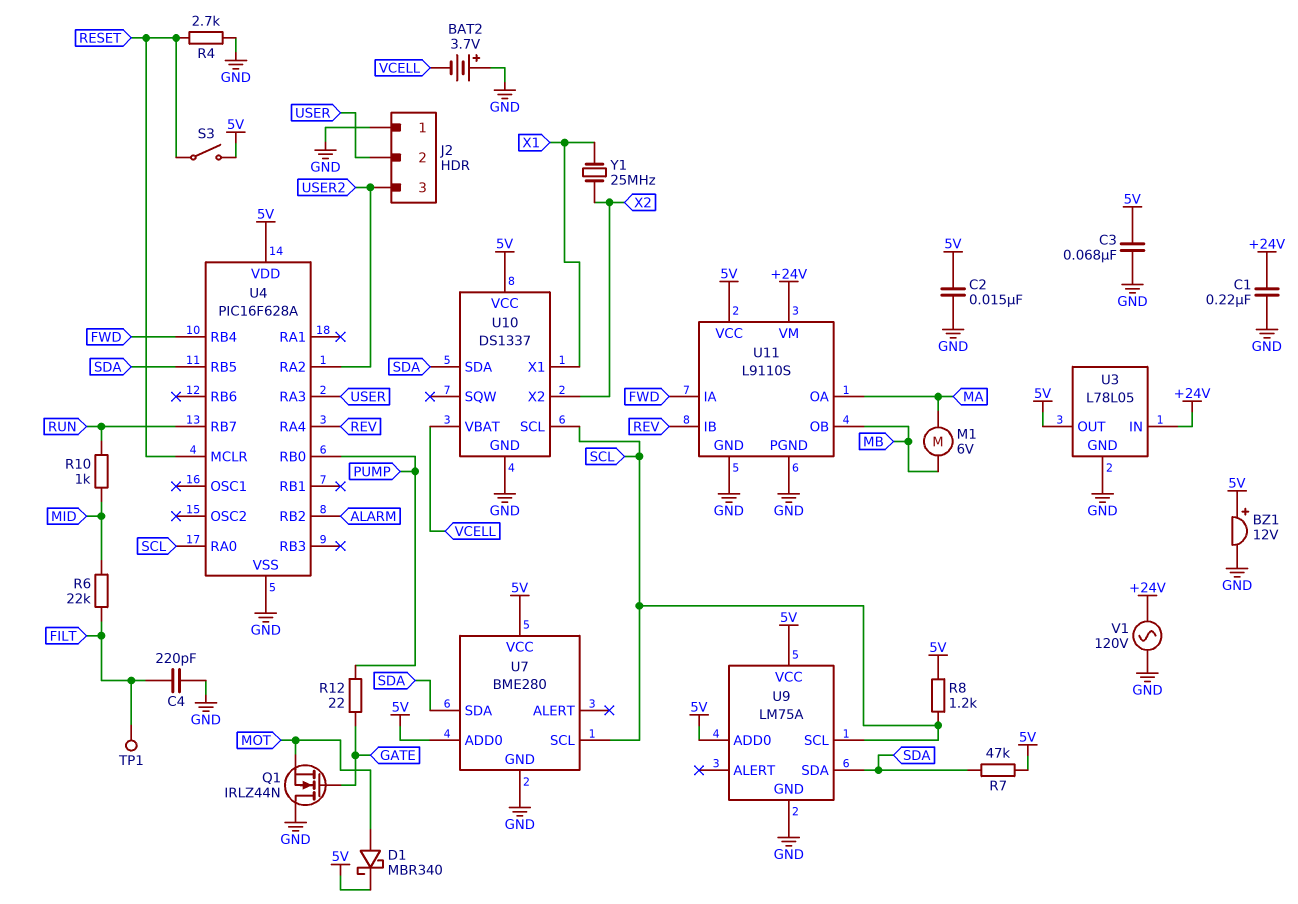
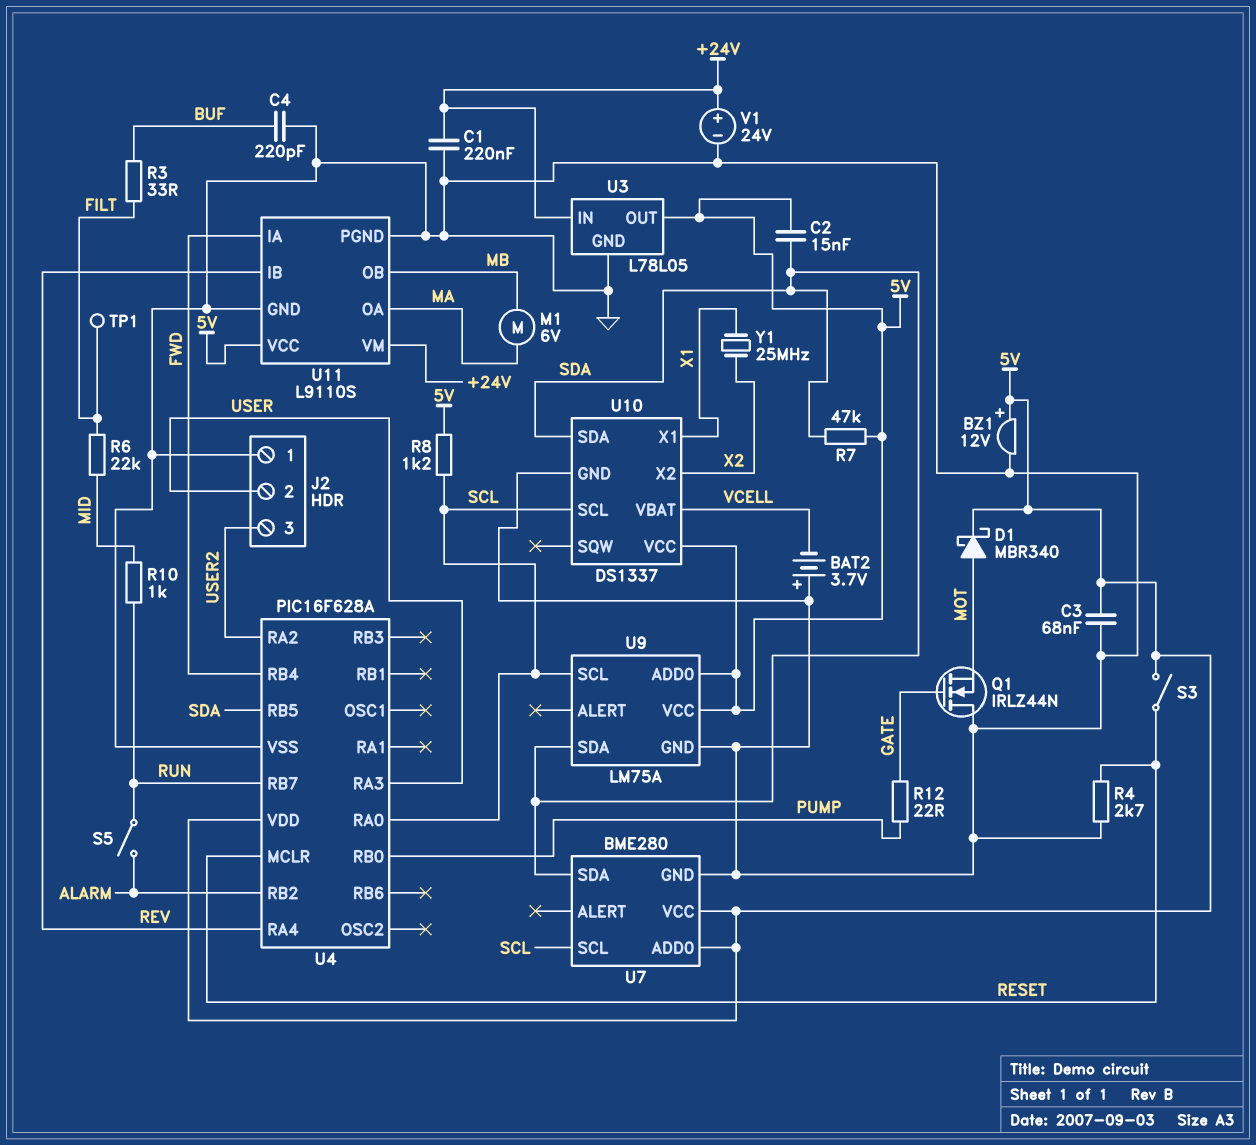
C2: 15nF (5V, GND) -> 15nF (5V, SDA)
C4: 220pF (FILT, GND) -> 220pF (BUF, GND)
R3: none -> 33 (BUF, FILT)
S5: none -> switch (ALARM, RUN)
V1: AC 120V (+24V, GND) -> 24V (plus +24V, minus GND)

